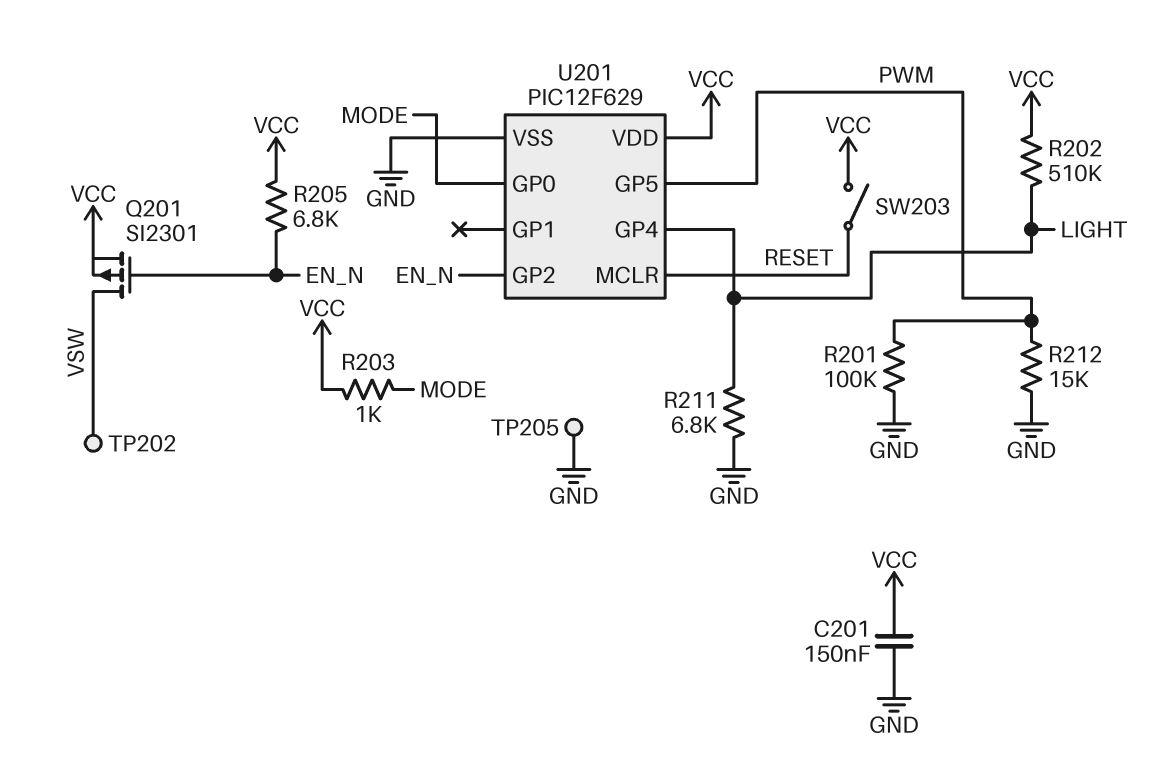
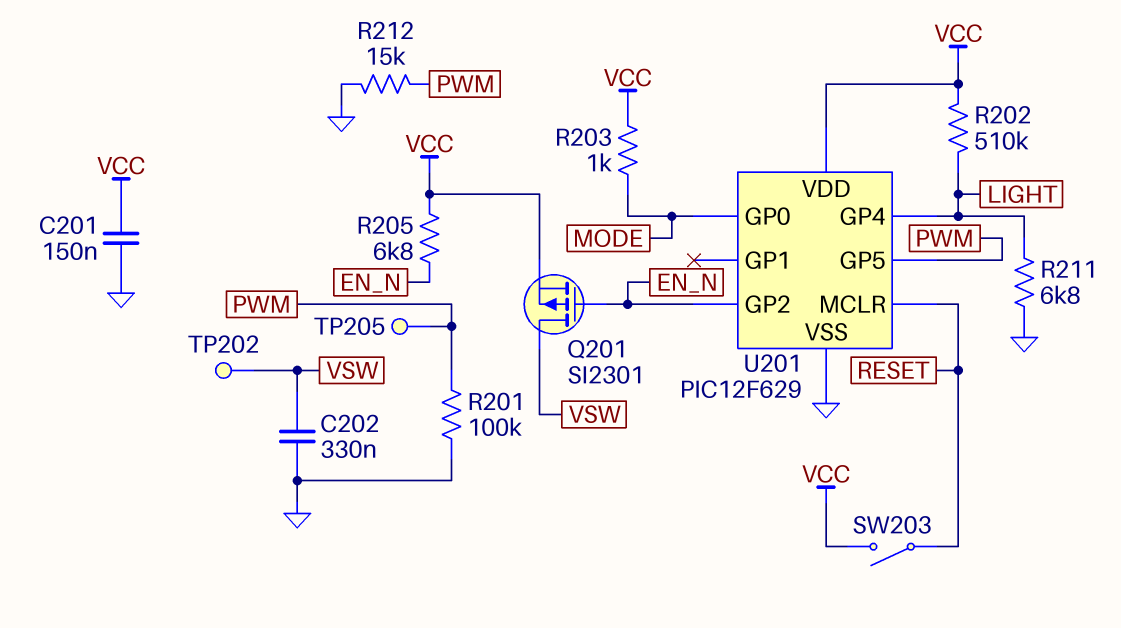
C202: none -> 330nF (GND, VSW)
TP205: test point (GND) -> test point (PWM)

